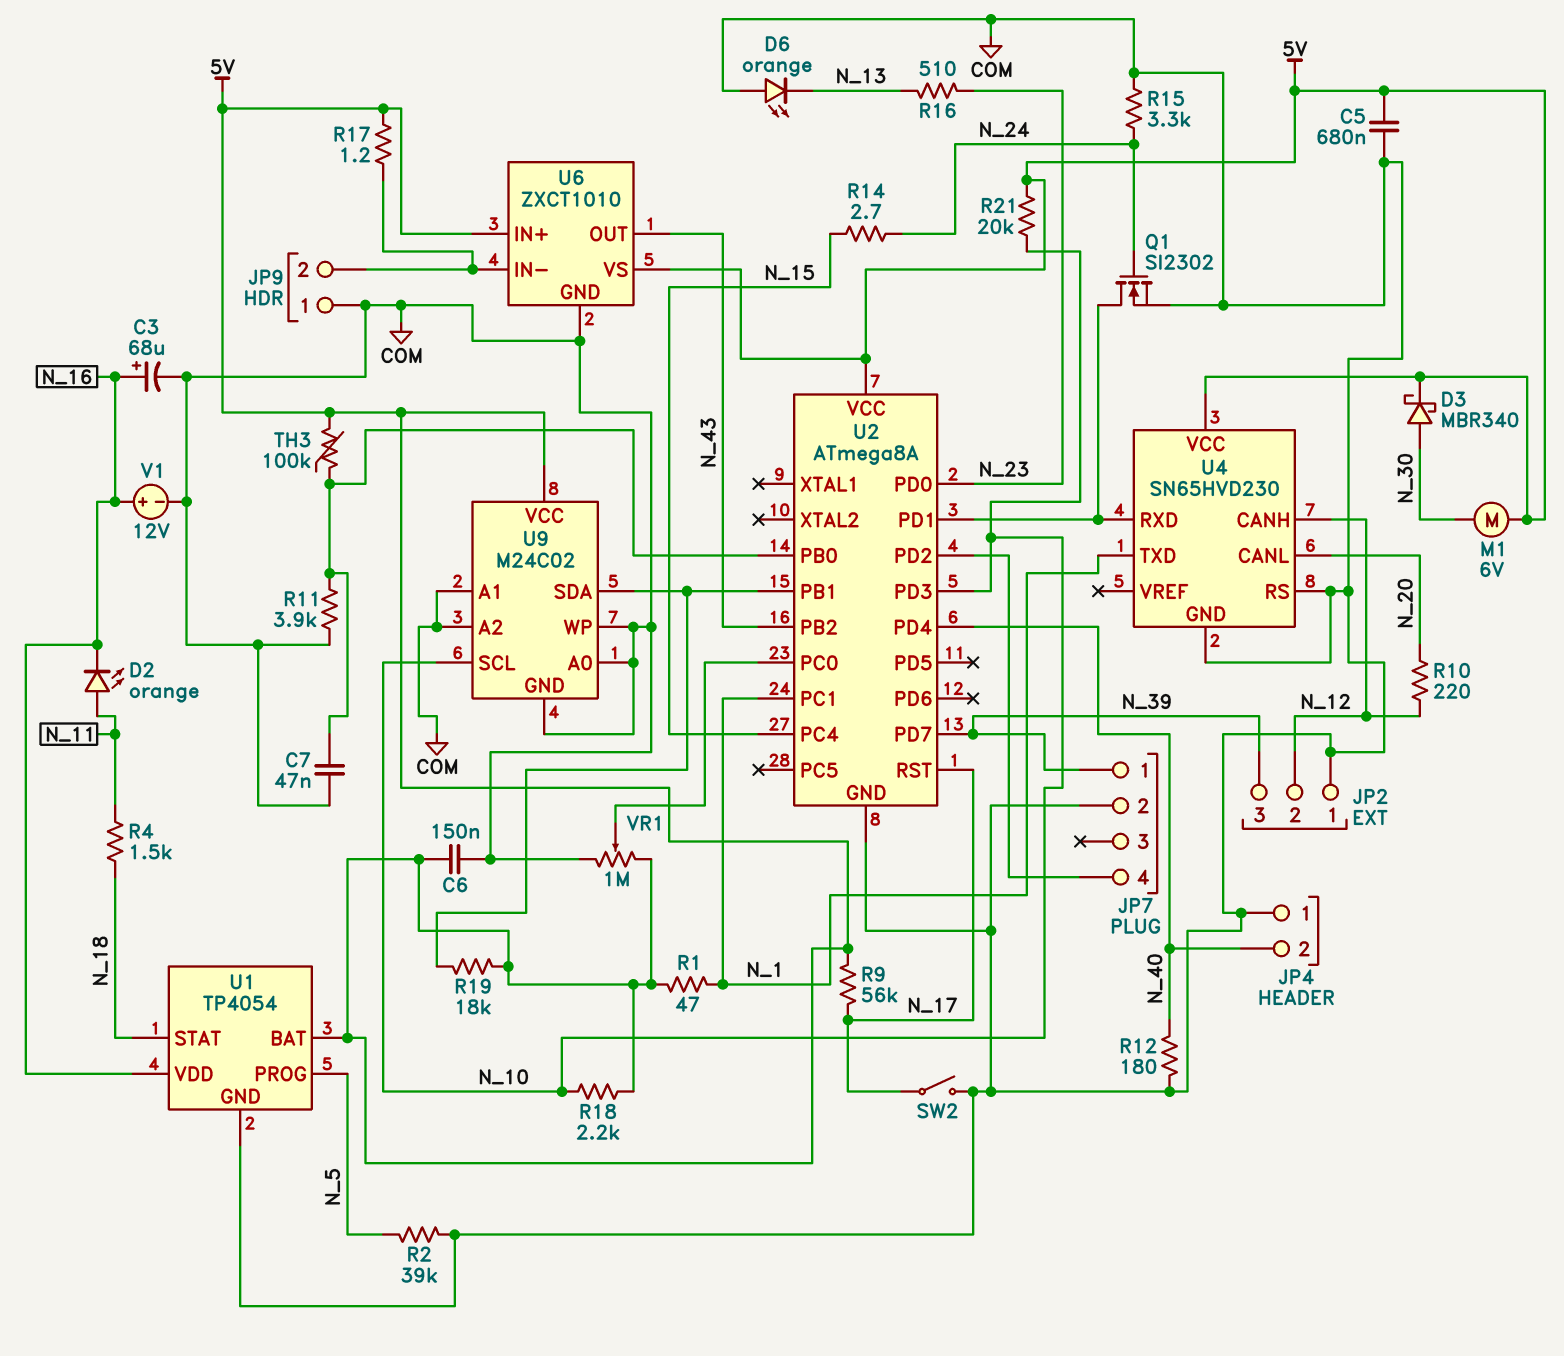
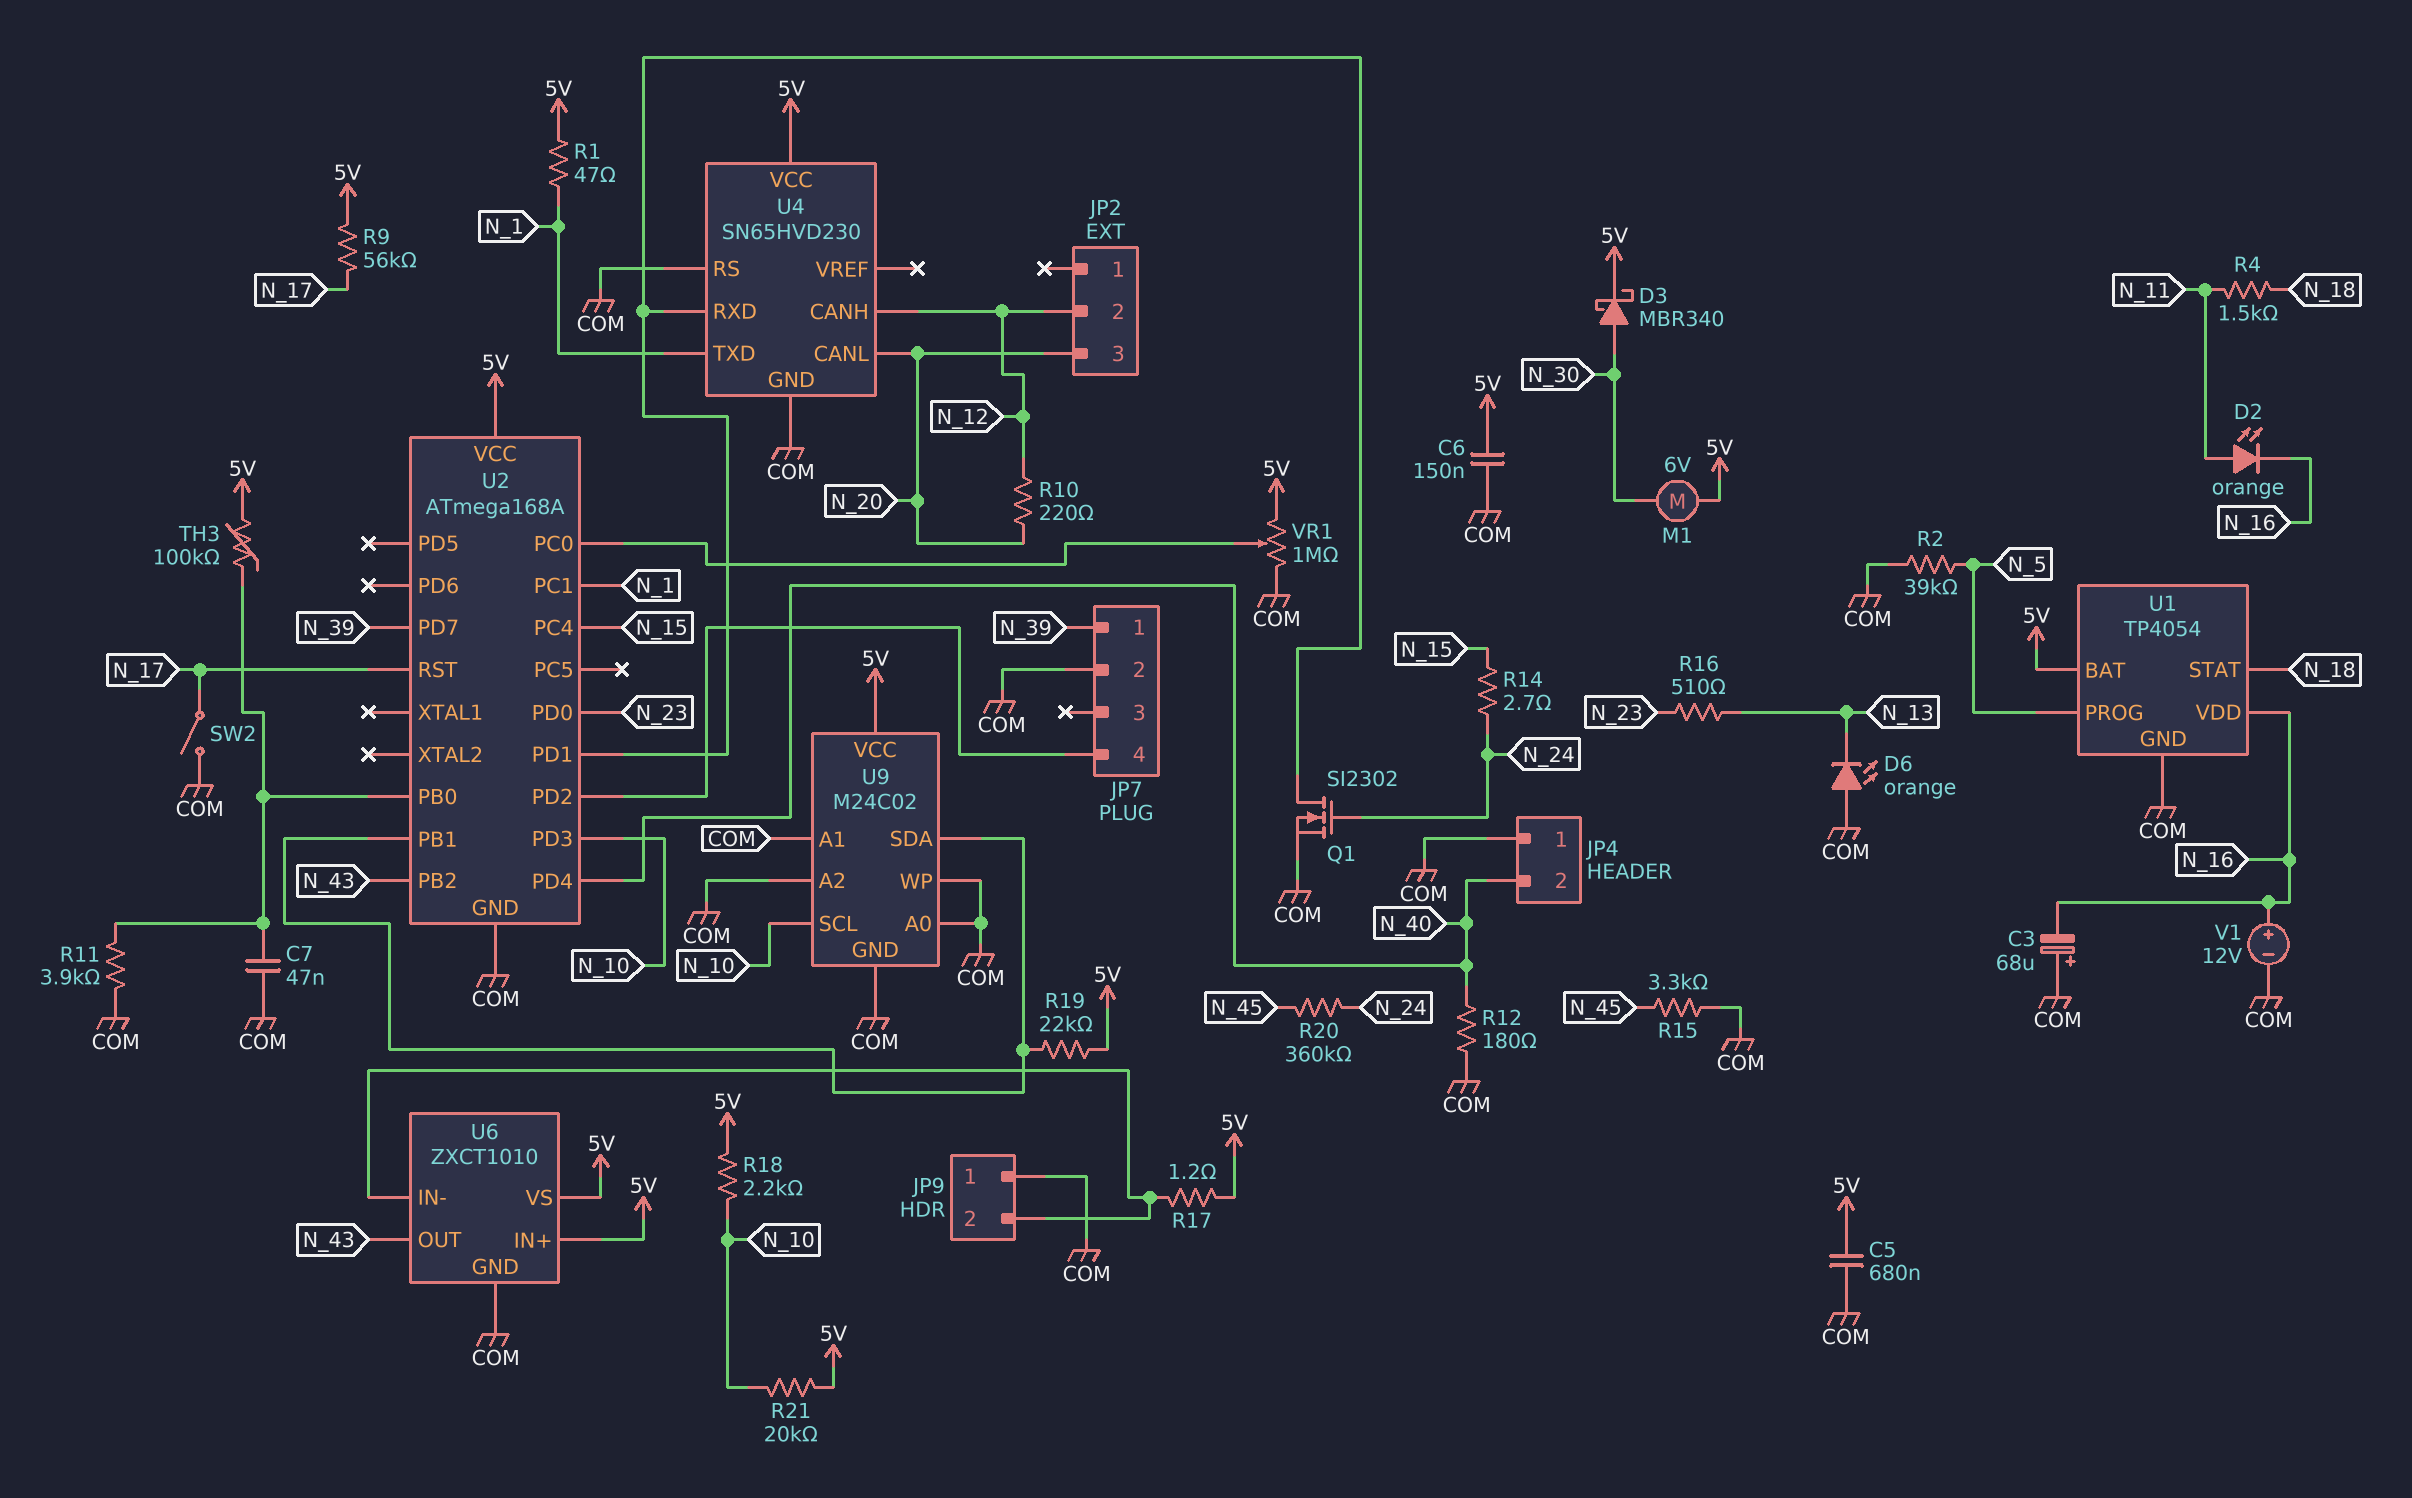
C3: 68uF (plus N_16, minus COM) -> 68uF (plus COM, minus N_16)
JP2 pin 1: COM -> none
JP2 pin 3: N_39 -> N_20
R15: 3.3k (COM, N_24) -> 3.3k (COM, N_45)
R19: 18k (5V, U2/PB1) -> 22k (5V, U2/PB1)
R20: none -> 360k (N_24, N_45)
U2: ATmega8A -> ATmega168A

